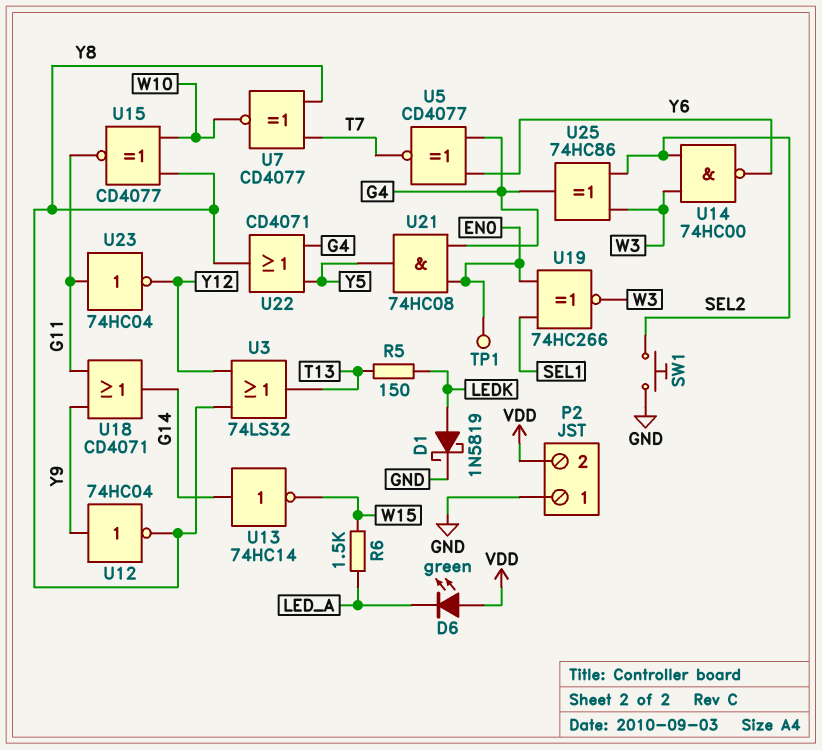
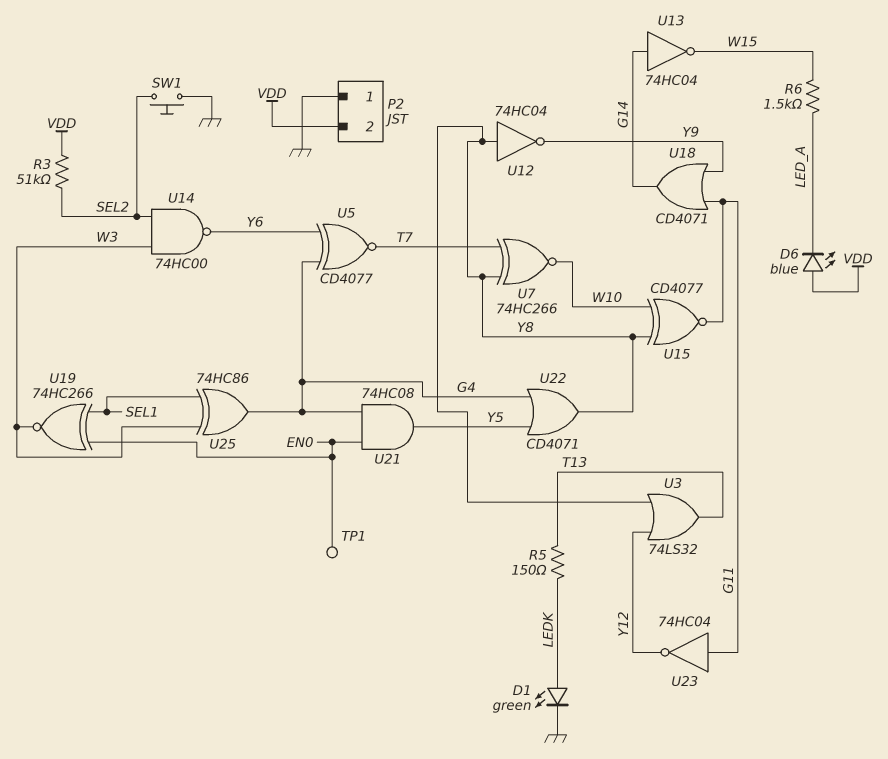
D1: schottky 1N5819 (A LEDK, K GND) -> LED green (A LEDK, K GND)
D6: LED green (A VDD, K LED_A) -> LED blue (A VDD, K LED_A)
R3: none -> 51k (SEL2, VDD)
U7: XNOR CD4077 (in T7, in Y8, out W10) -> XNOR 74HC266 (in T7, in Y8, out W10)
U12: NOT 74HC04 (in Y9, out Y8) -> NOT 74HC04 (in Y8, out Y9)
U13: NOT 74HC14 (in G14, out W15) -> NOT 74HC04 (in G14, out W15)
U25: XOR 74HC86 (in SEL2, in W3, out G4) -> XOR 74HC86 (in SEL1, in W3, out G4)

